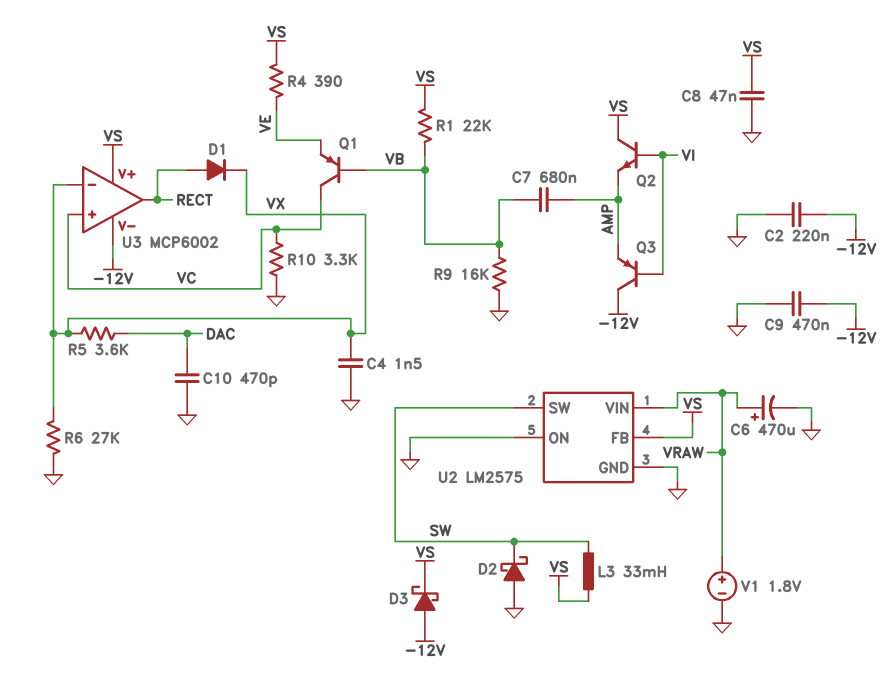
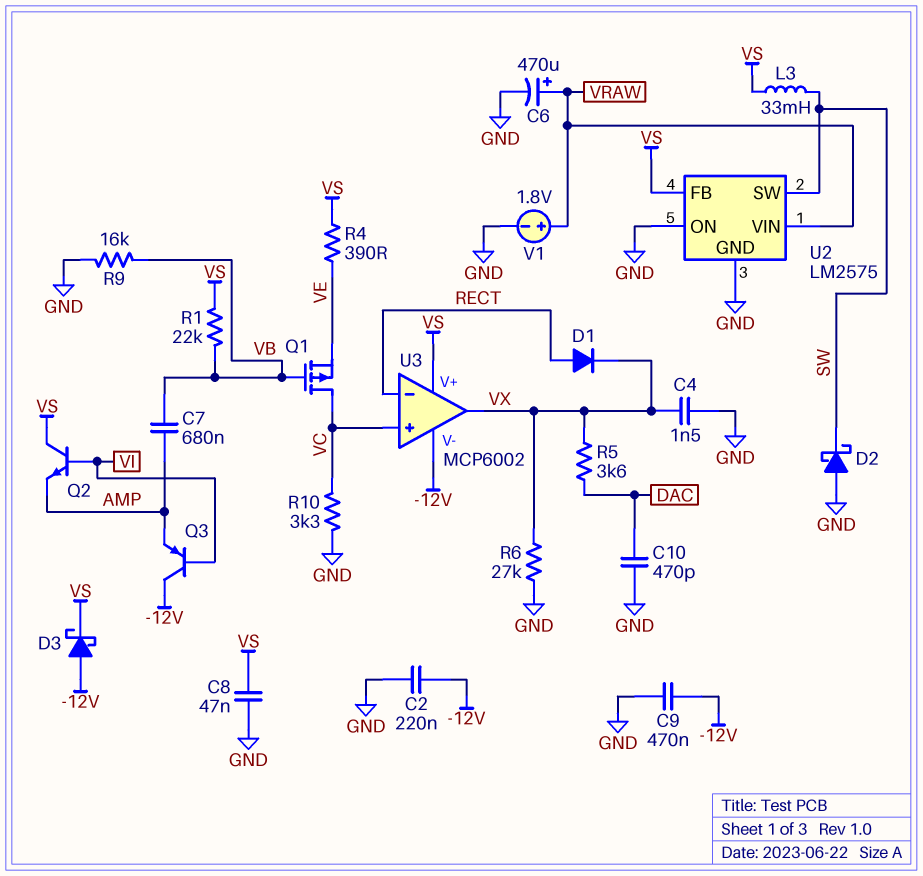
Q1: PNP (B VB, C VC, E VE) -> PMOS (G VB, D VC, S VE)
U3 pin in-: VX -> RECT
U3 pin out: RECT -> VX

